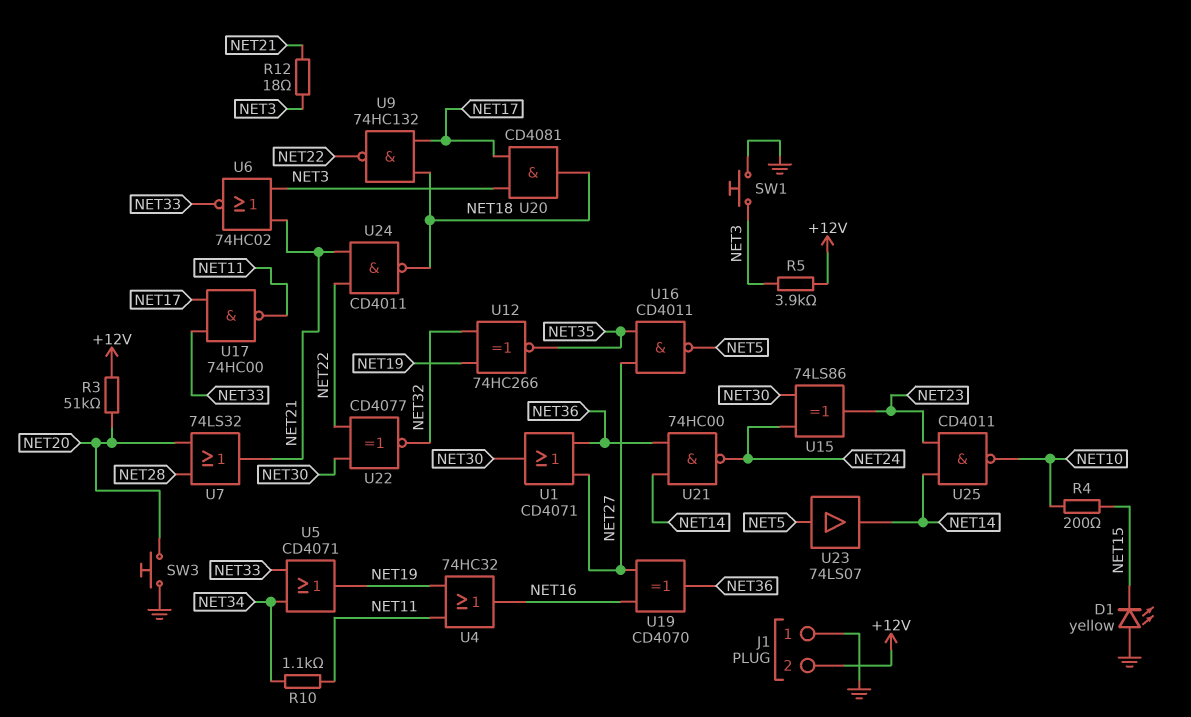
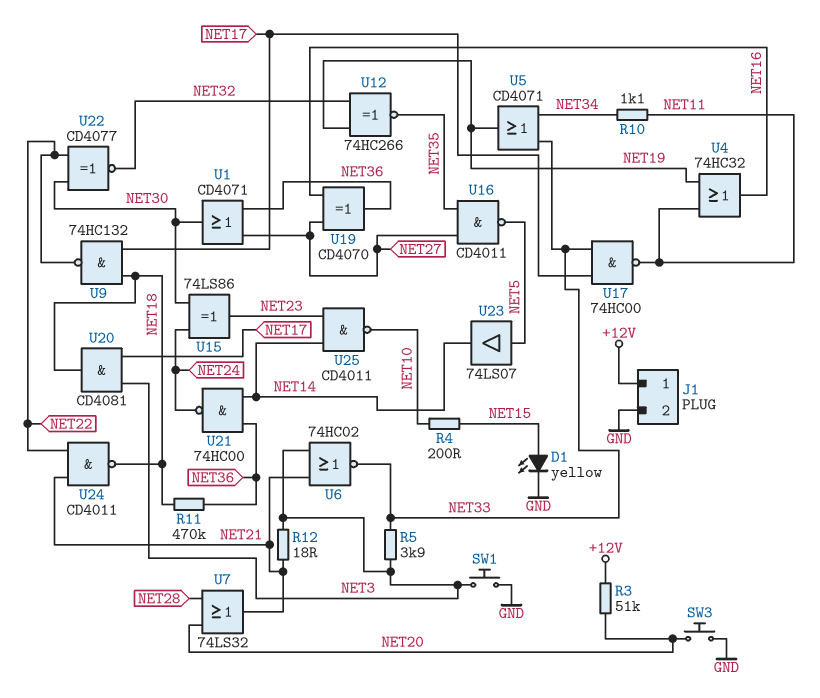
D1: LED yellow (A GND, K NET15) -> LED yellow (A NET15, K GND)
J1 pin 1: GND -> +12V
J1 pin 2: +12V -> GND
R5: 3.9k (+12V, NET3) -> 3.9k (NET3, NET33)
R11: none -> 470k (NET18, NET36)

